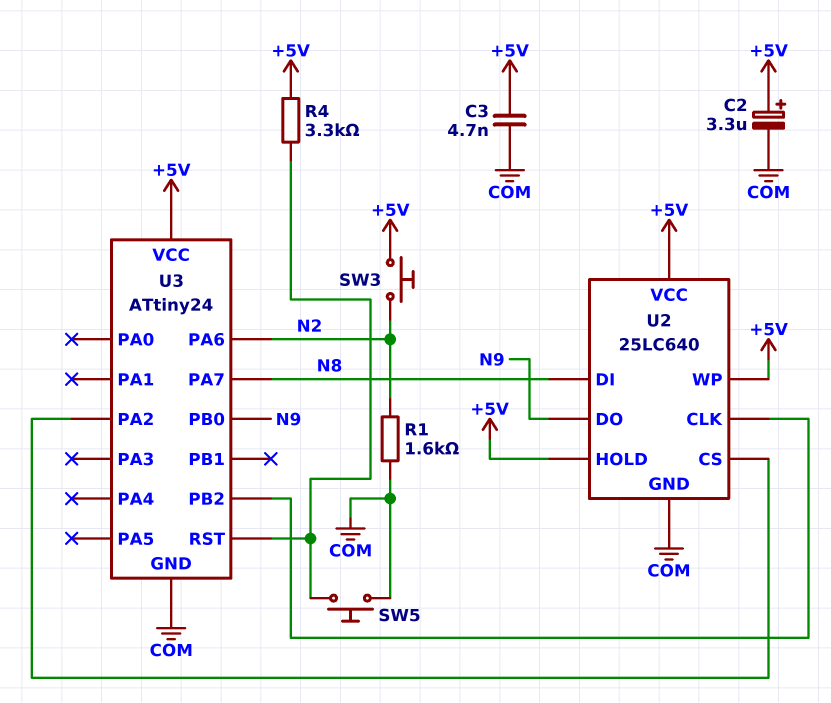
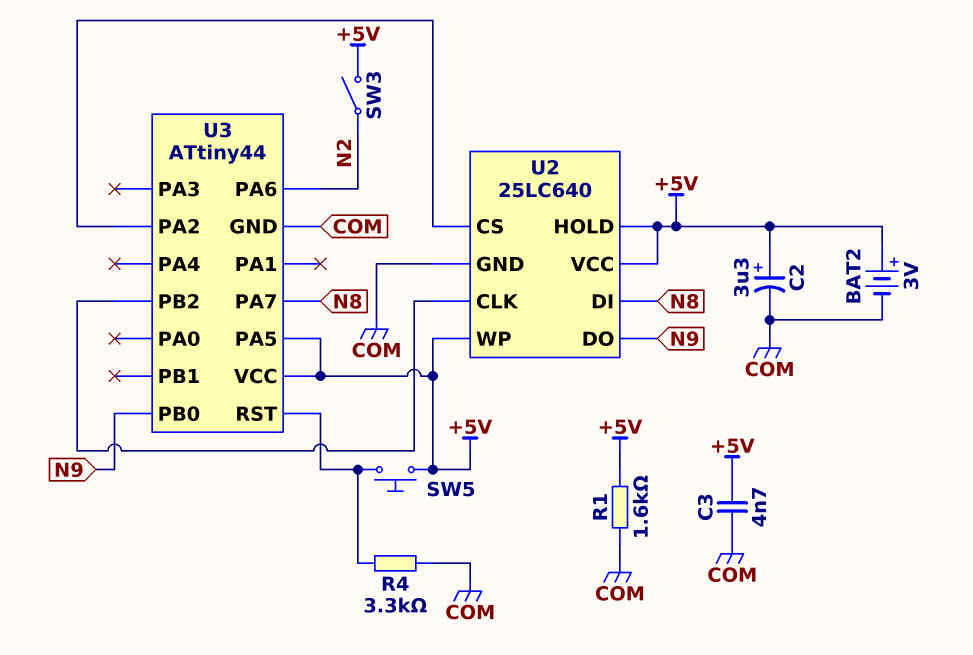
BAT2: none -> 3V (plus +5V, minus COM)
R1: 1.6k (COM, N2) -> 1.6k (+5V, COM)
R4: 3.3k (+5V, U3/RST) -> 3.3k (COM, U3/RST)
SW3: button (+5V, N2) -> switch (+5V, N2)
SW5: button (COM, U3/RST) -> button (+5V, U3/RST)
U3: ATtiny24 -> ATtiny44
U3 pin PA5: none -> +5V

